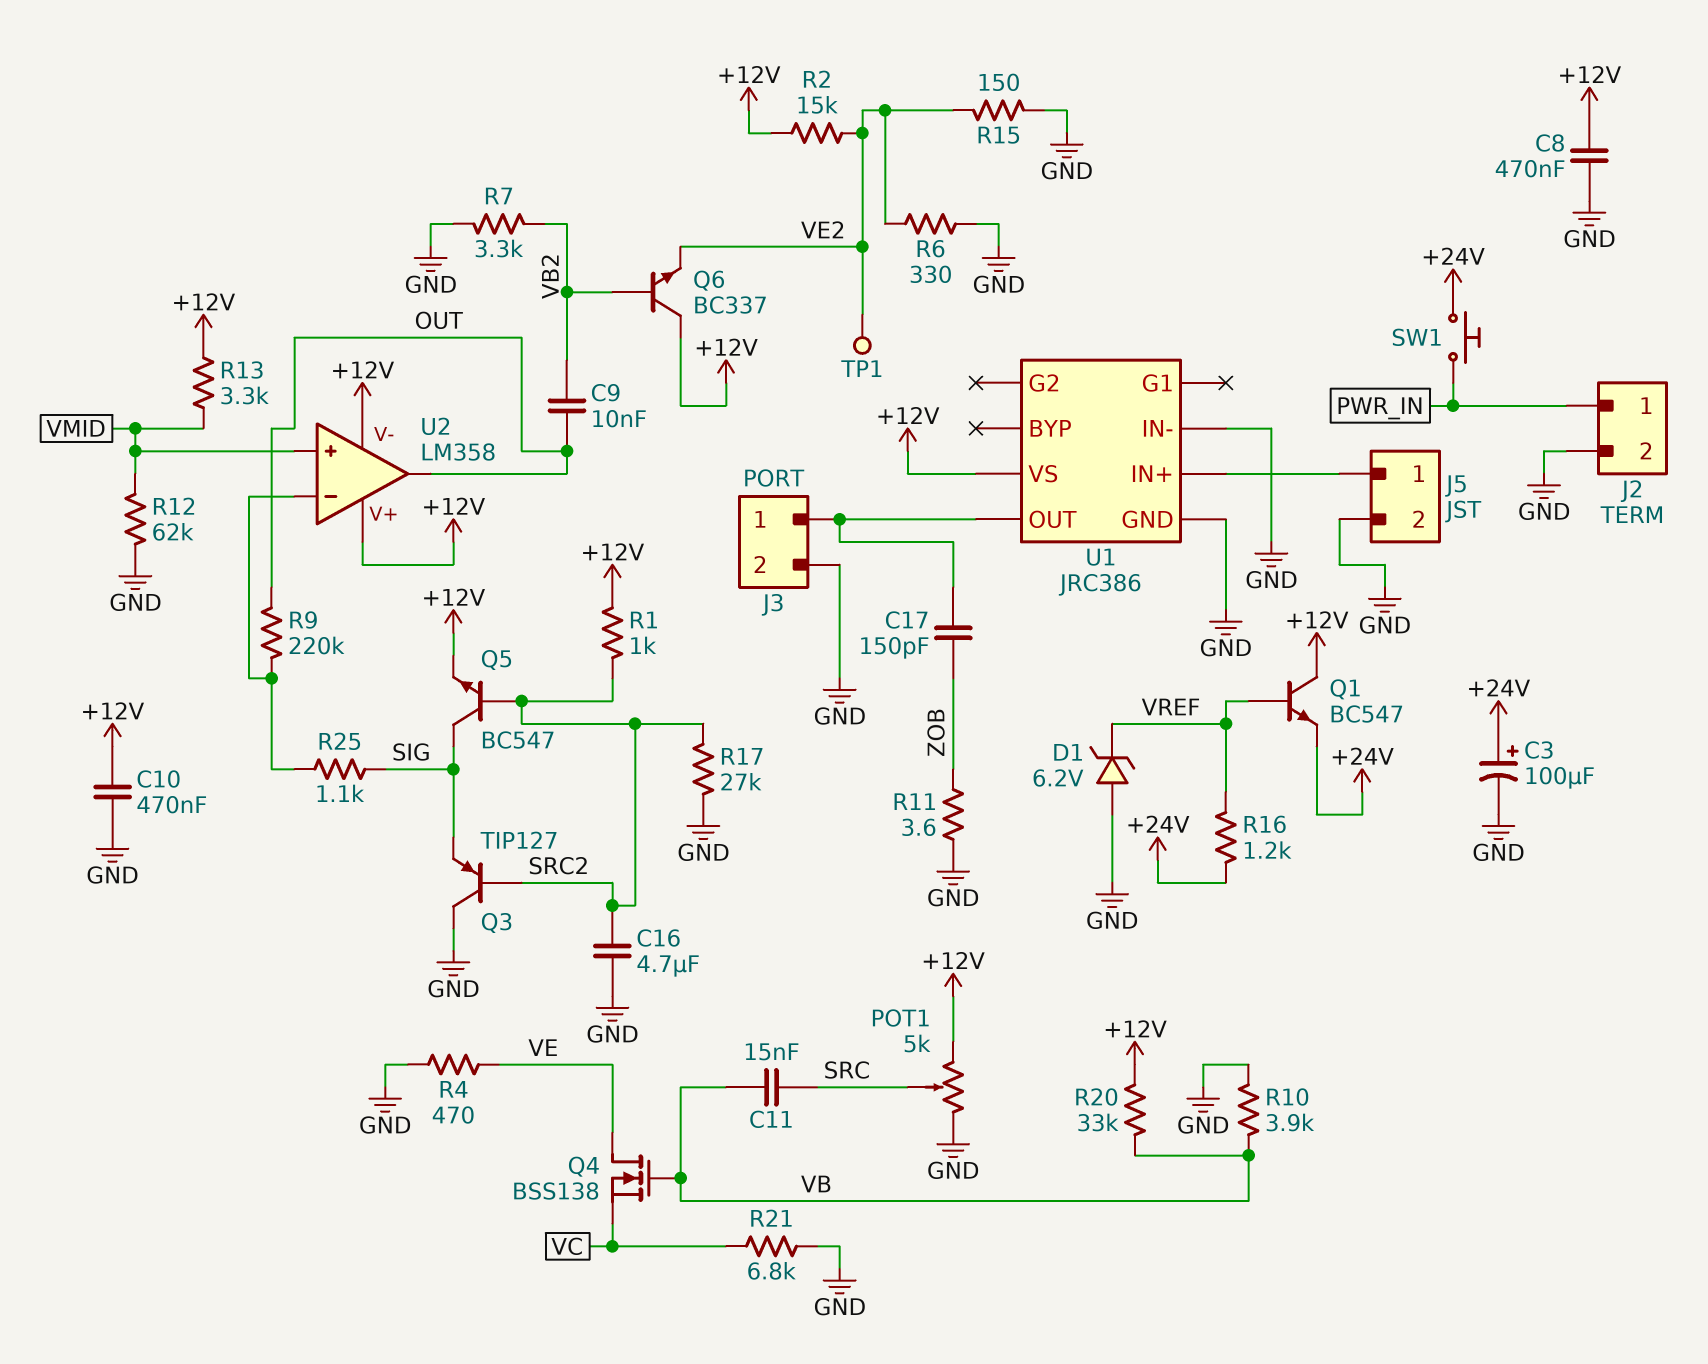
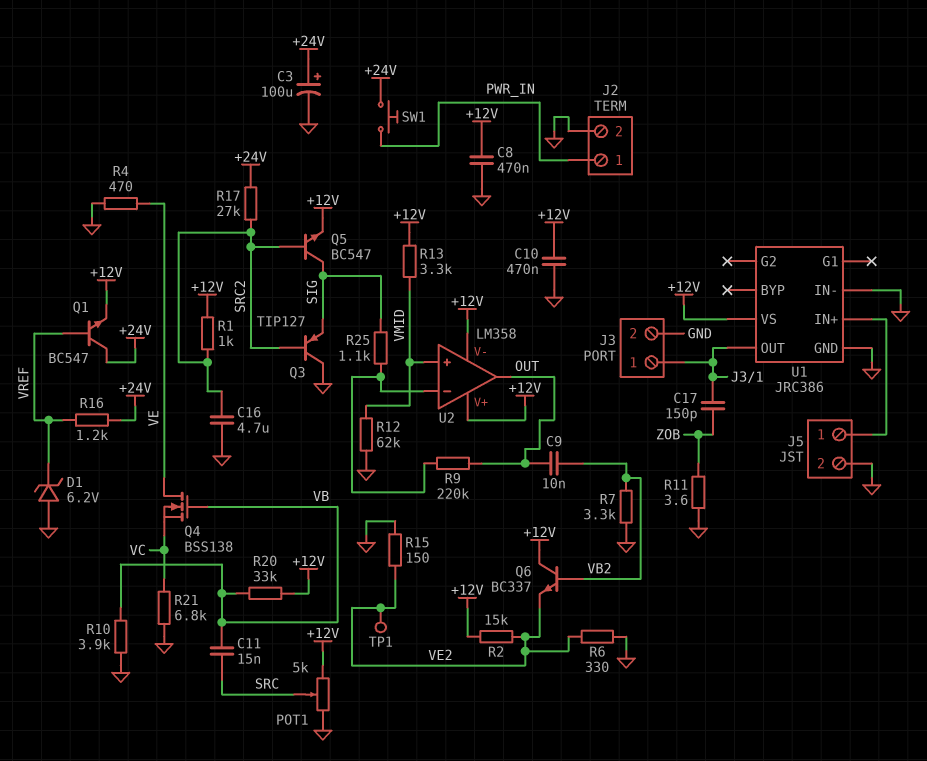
Q1: NPN BC547 (B VREF, C +12V, E +24V) -> NPN BC547 (B VREF, C +24V, E +12V)
R17: 27k (GND, SRC2) -> 27k (+24V, SRC2)

